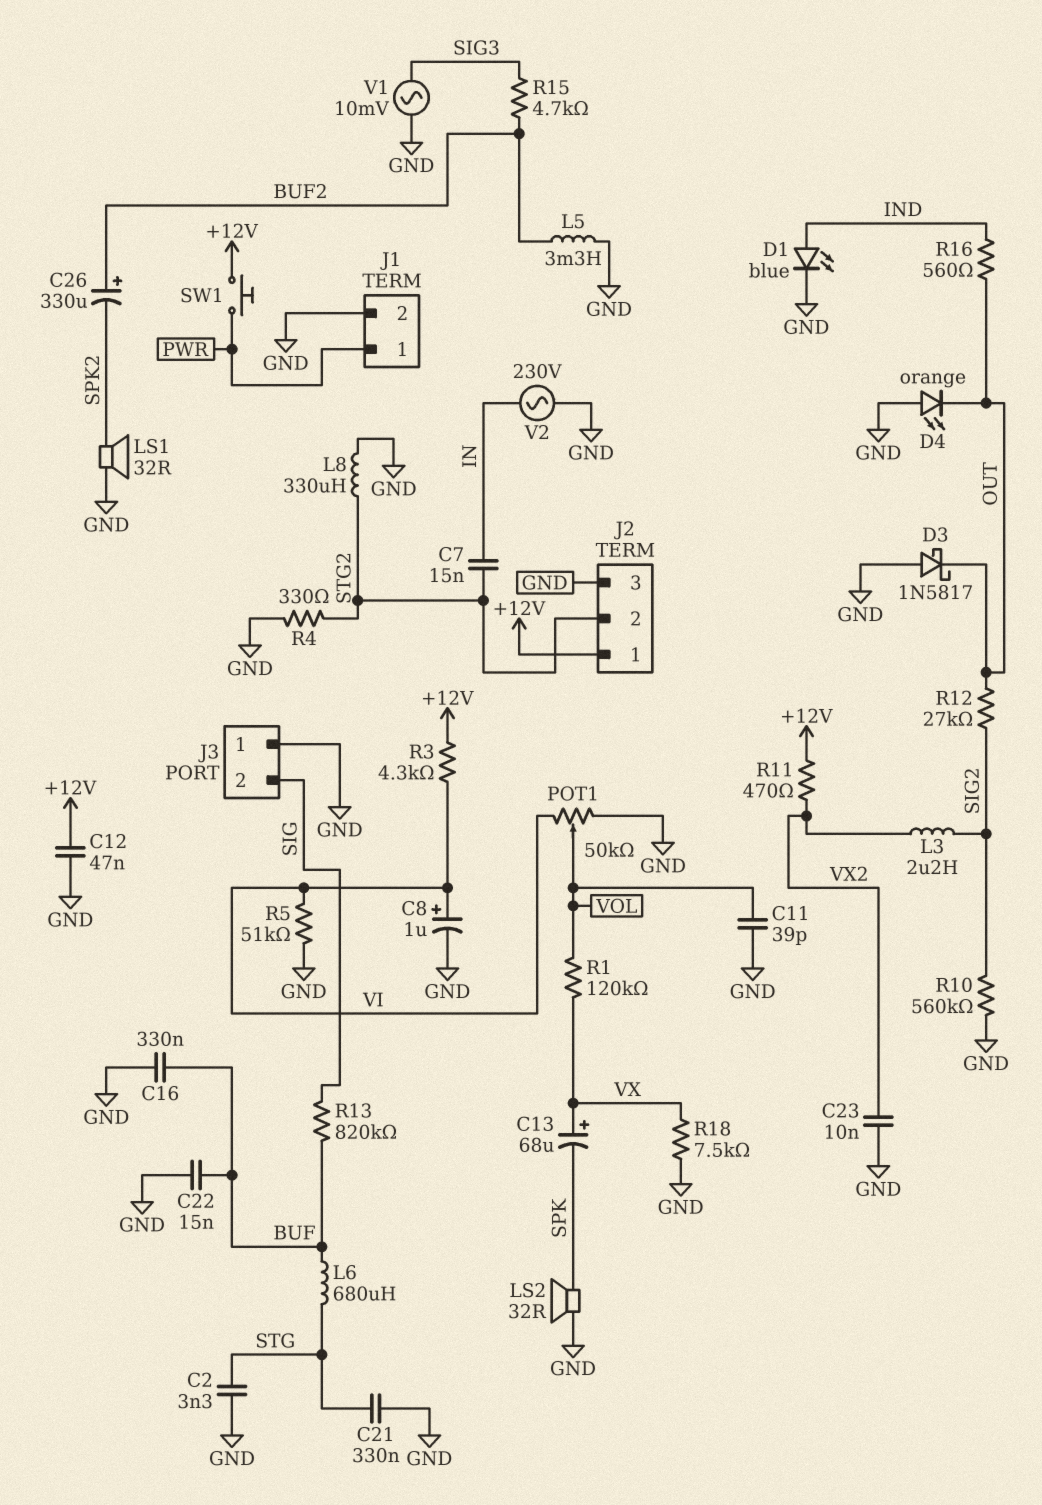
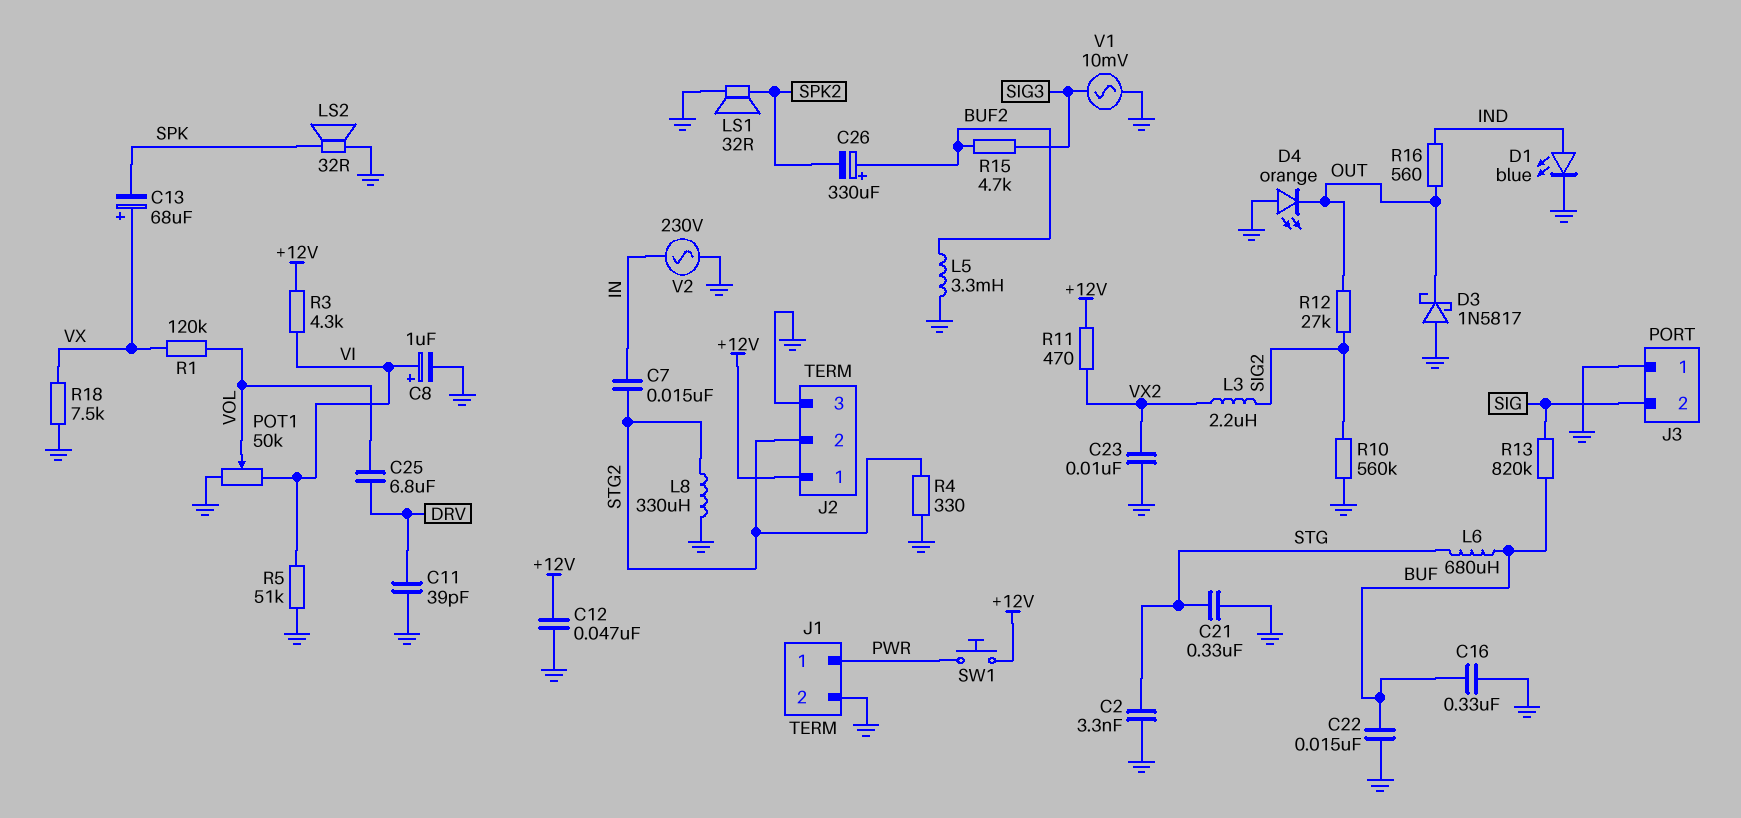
C11: 39pF (GND, VOL) -> 39pF (DRV, GND)
C25: none -> 6.8uF (DRV, VOL)

